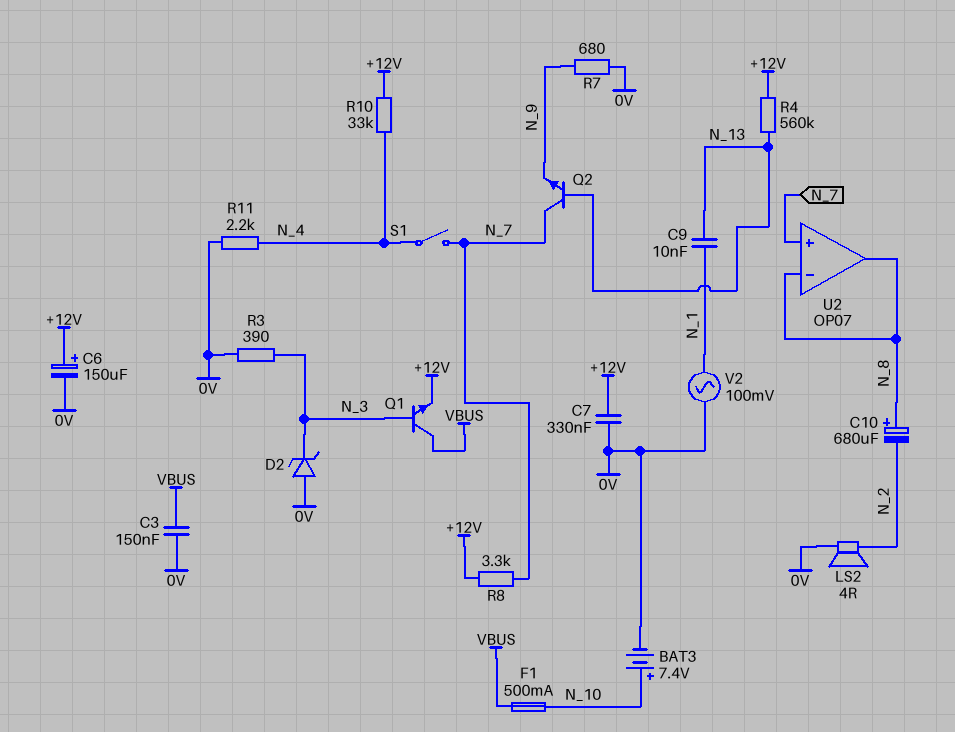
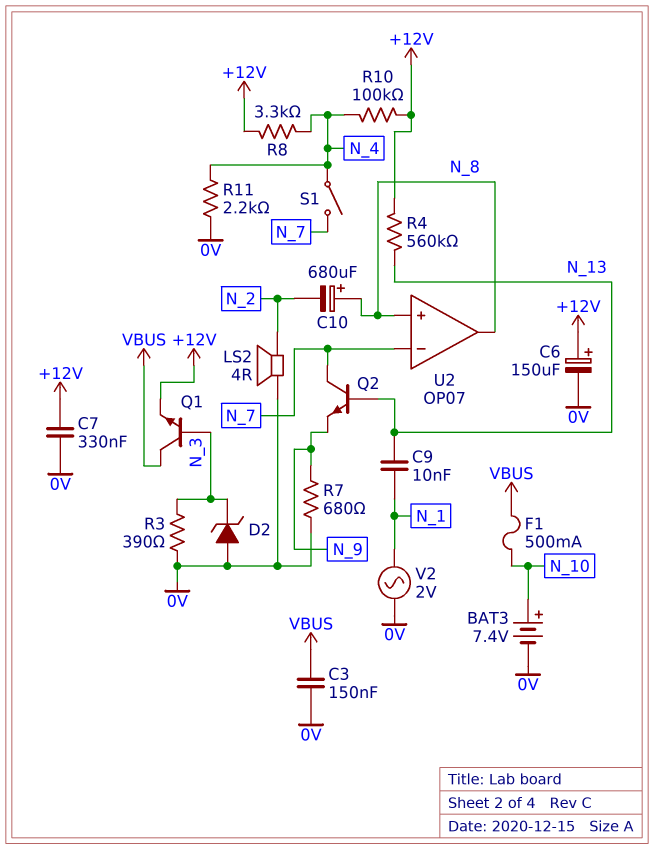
R8: 3.3k (+12V, N_7) -> 3.3k (+12V, N_4)
R10: 33k (+12V, N_4) -> 100k (+12V, N_4)
U2 pin in+: N_7 -> N_8
U2 pin in-: N_8 -> N_7
V2: AC 100mV (0V, N_1) -> AC 2V (0V, N_1)

